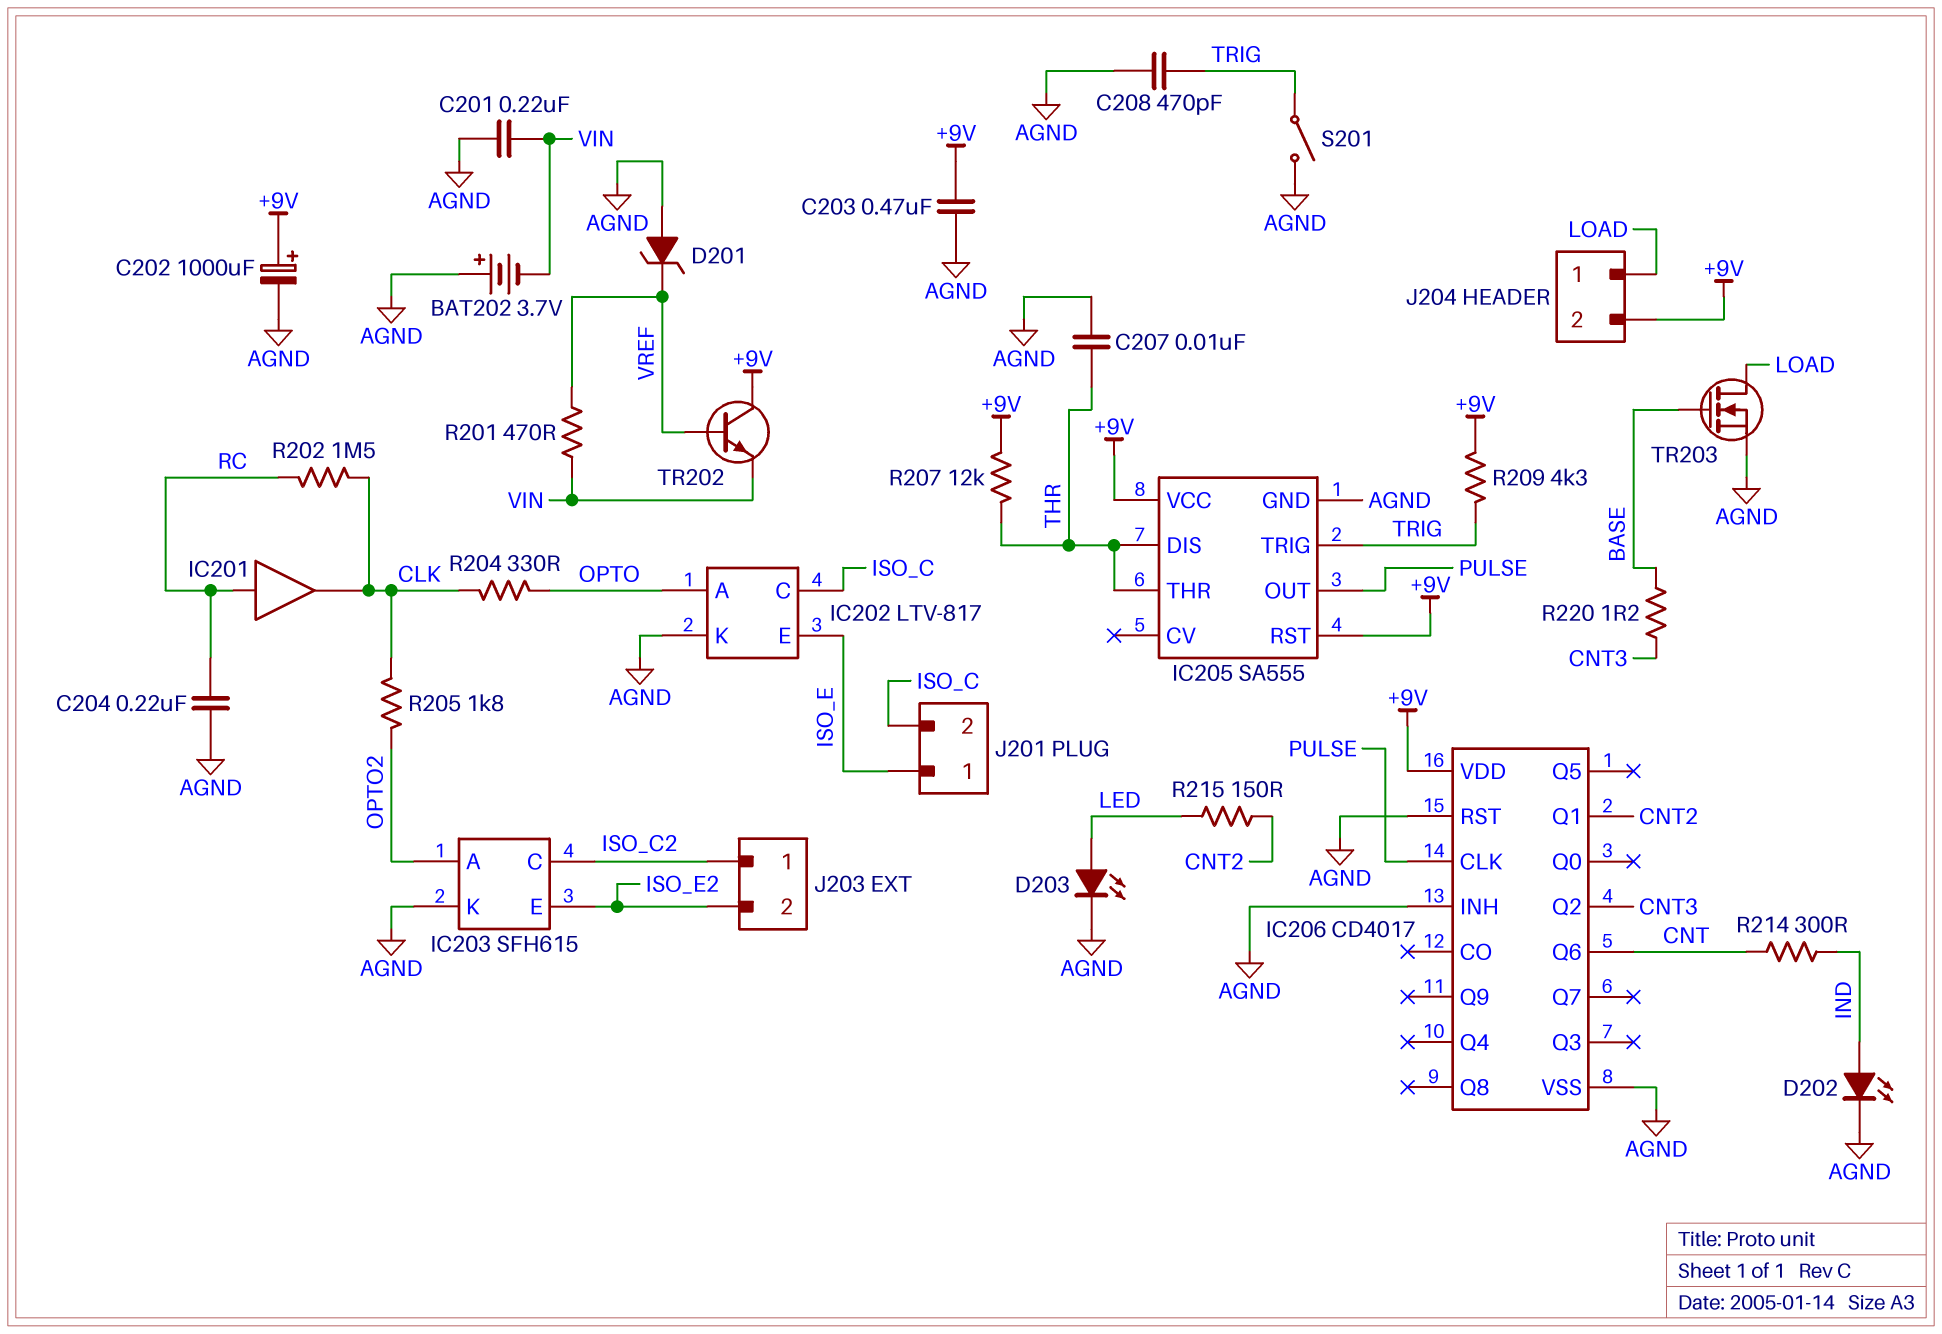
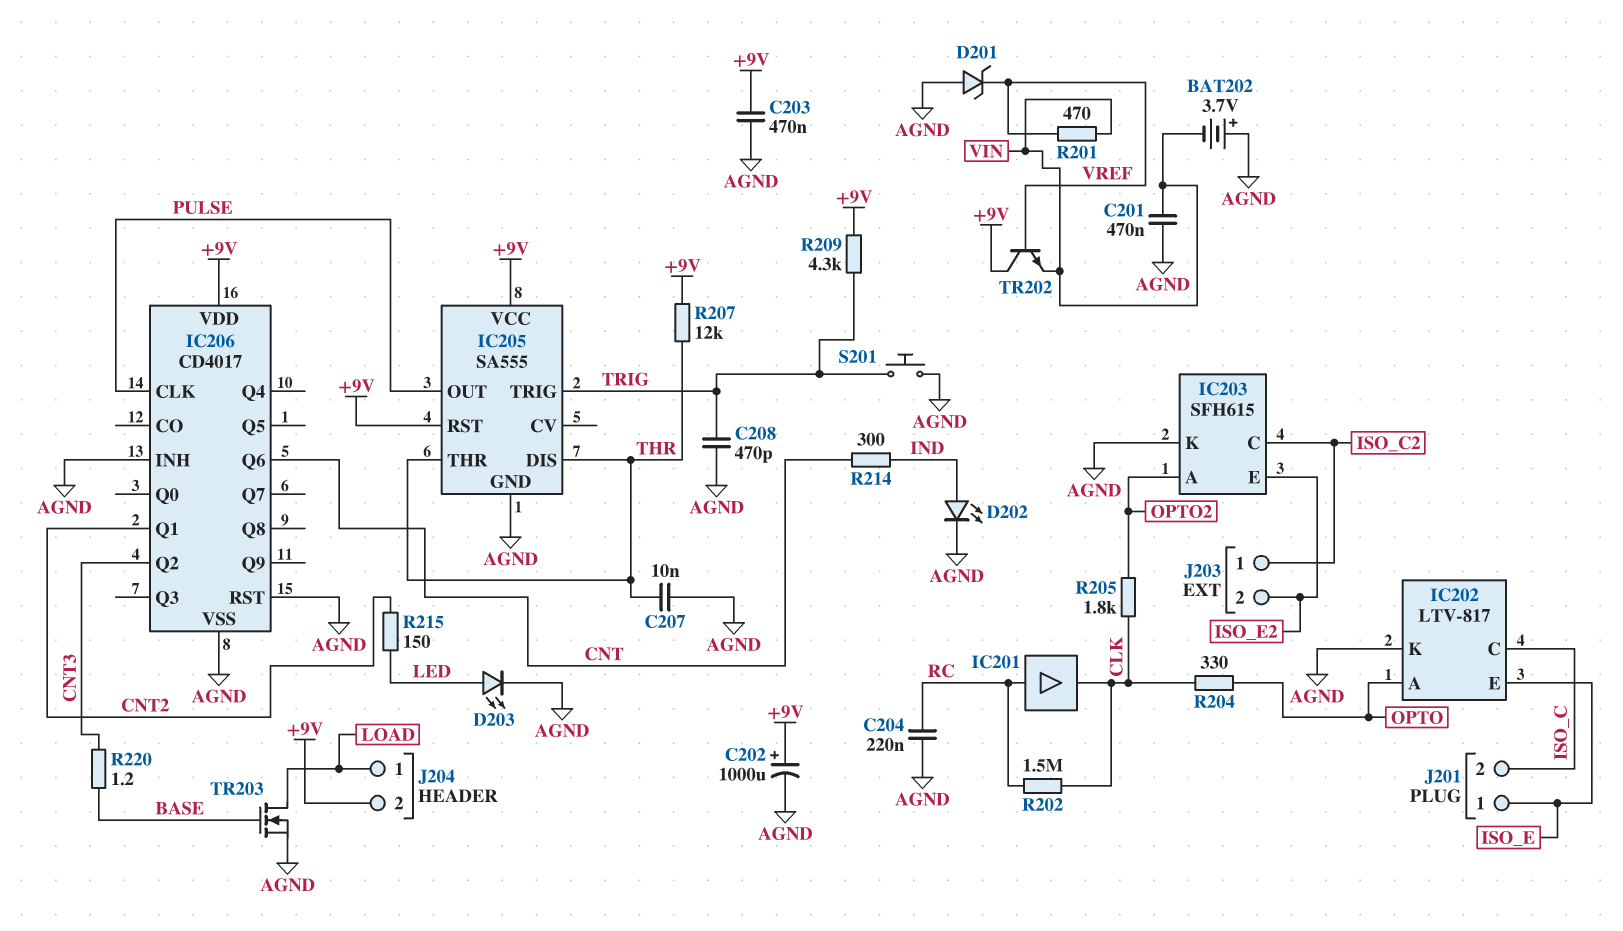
C201: 220nF (AGND, VIN) -> 470nF (AGND, VIN)
S201: switch (AGND, TRIG) -> button (AGND, TRIG)

